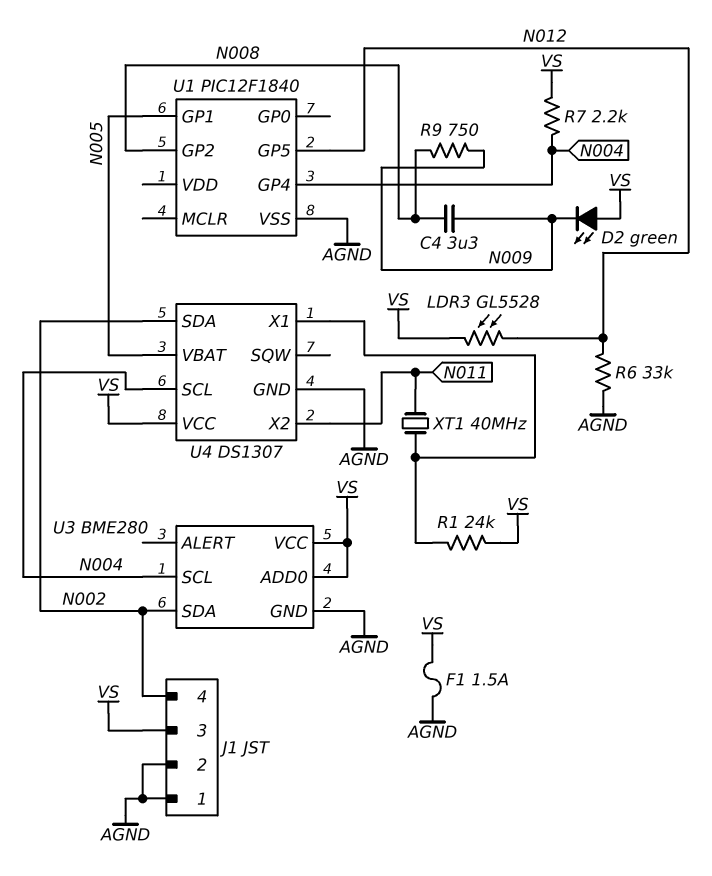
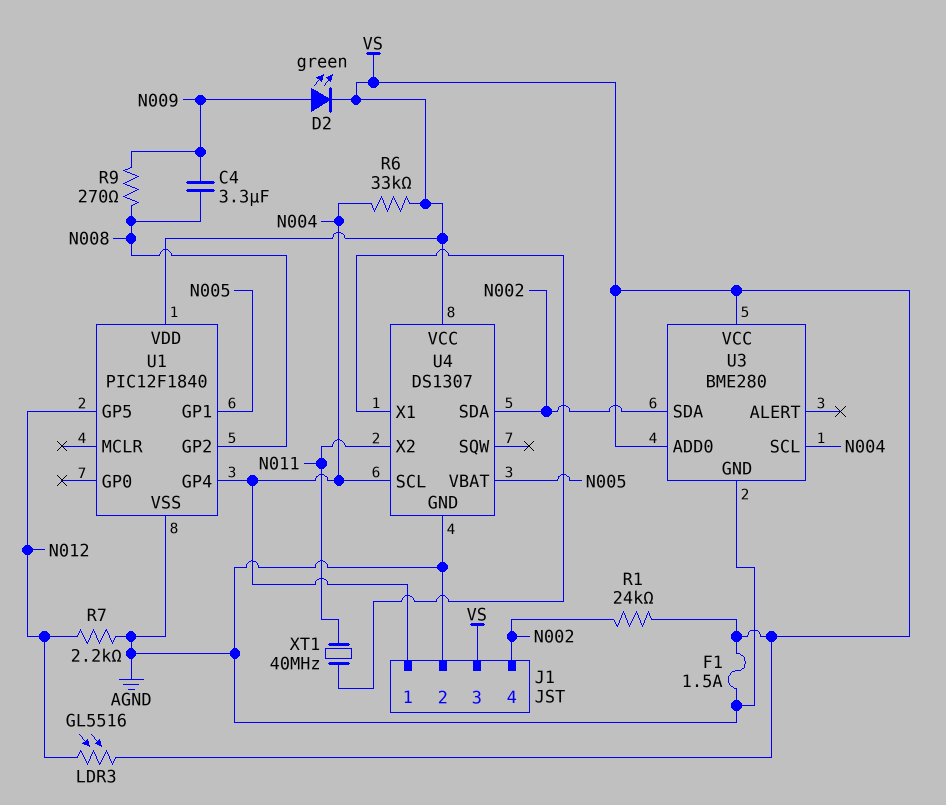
D2: LED green (A VS, K N009) -> LED green (A N009, K VS)
J1 pin 1: AGND -> N004
LDR3: GL5528 (N012, VS) -> GL5516 (N012, VS)
R1: 24k (U4/X1, VS) -> 24k (N002, VS)
R6: 33k (AGND, N012) -> 33k (N004, VS)
R7: 2.2k (N004, VS) -> 2.2k (AGND, N012)
R9: 750 (N008, N009) -> 270 (N008, N009)
U1 pin VDD: none -> VS

